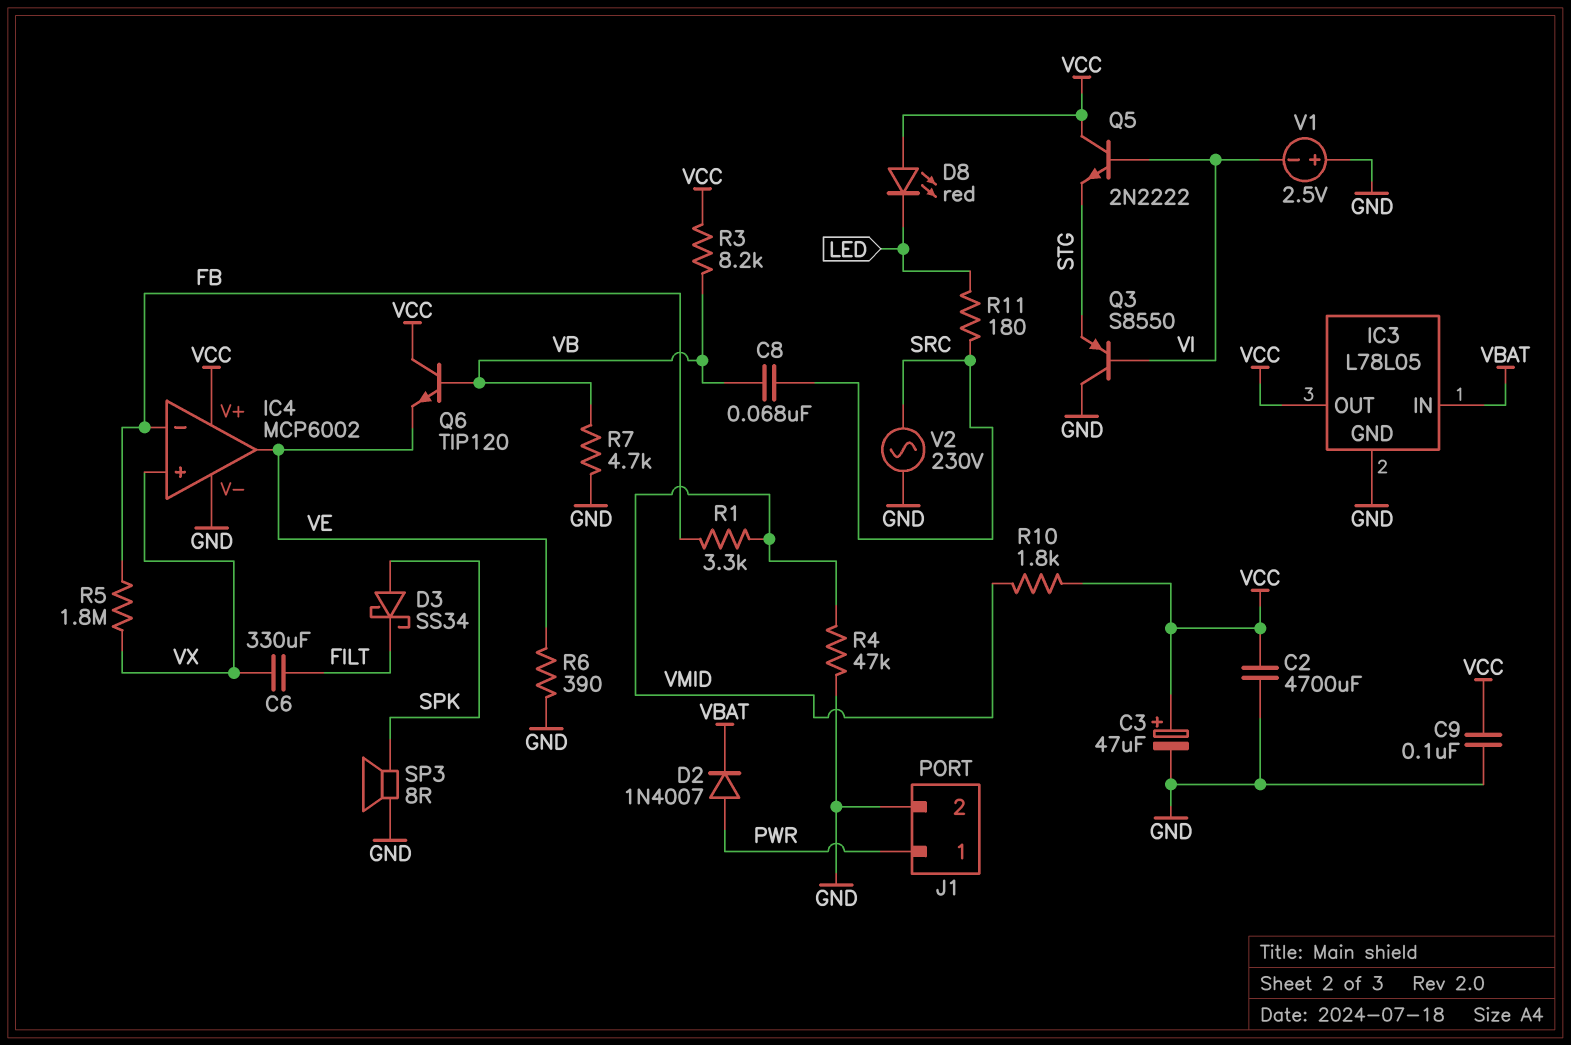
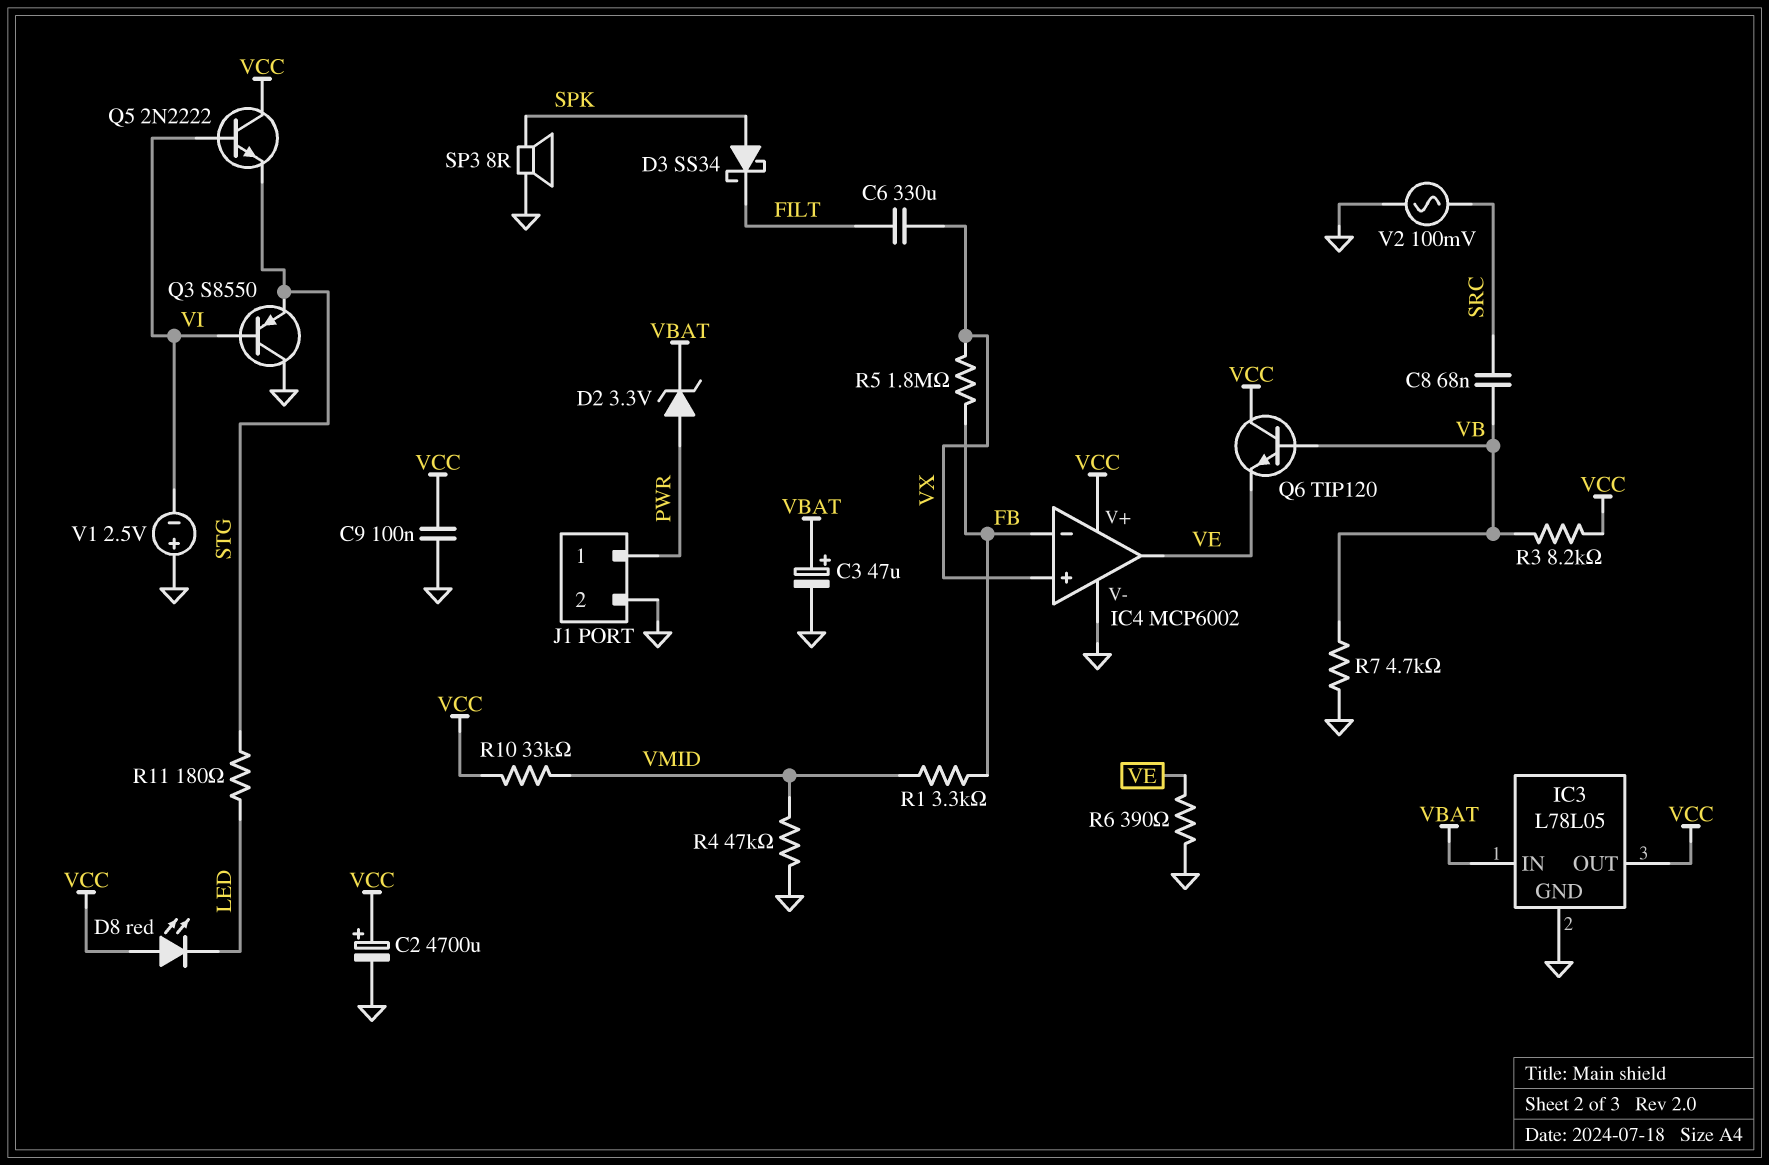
C2: 4700uF (GND, VCC) -> 4700uF (plus VCC, minus GND)
C3: 47uF (plus VCC, minus GND) -> 47uF (plus VBAT, minus GND)
D2: diode 1N4007 (A PWR, K VBAT) -> zener 3.3V (A PWR, K VBAT)
R10: 1.8k (VCC, VMID) -> 33k (VCC, VMID)
R11: 180 (LED, SRC) -> 180 (LED, STG)
V2: AC 230V (GND, SRC) -> AC 100mV (GND, SRC)

